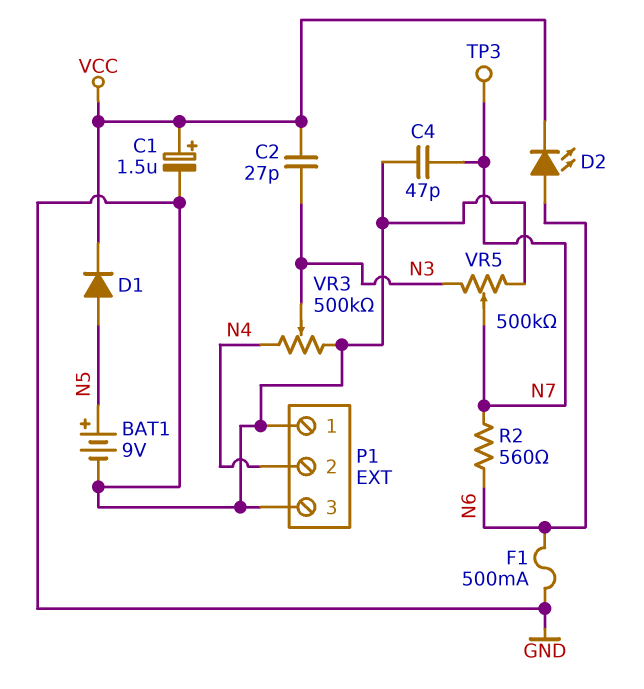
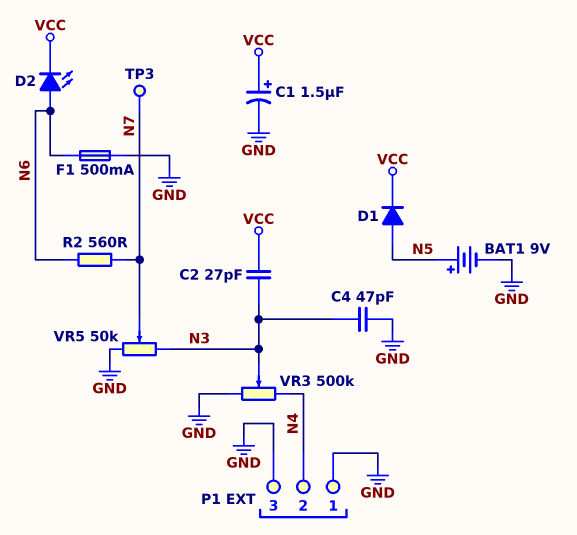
C4: 47pF (GND, N7) -> 47pF (GND, N3)
VR5: 500k (GND, N3, wiper N7) -> 50k (GND, N3, wiper N7)

